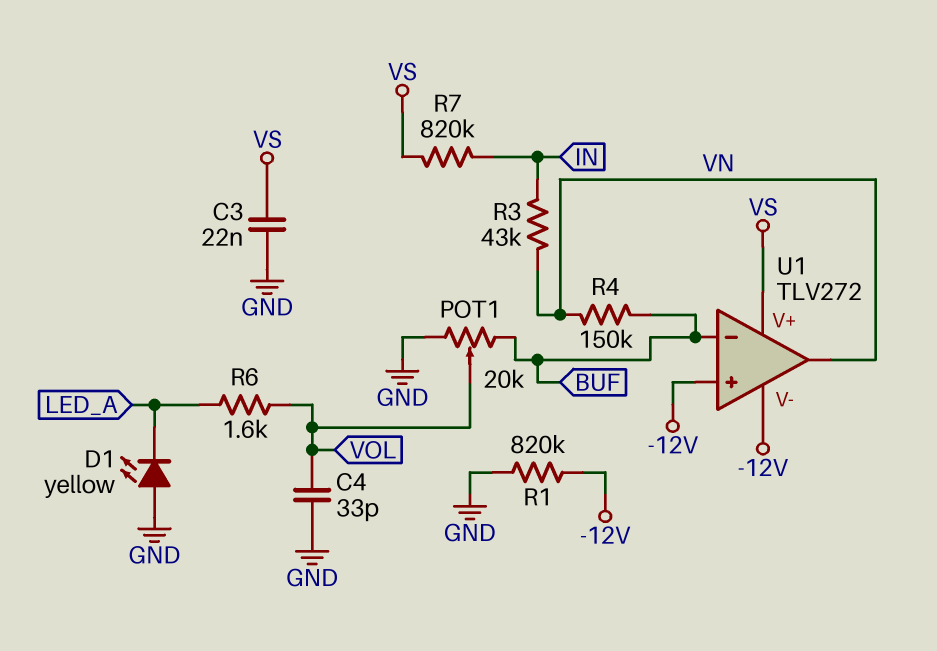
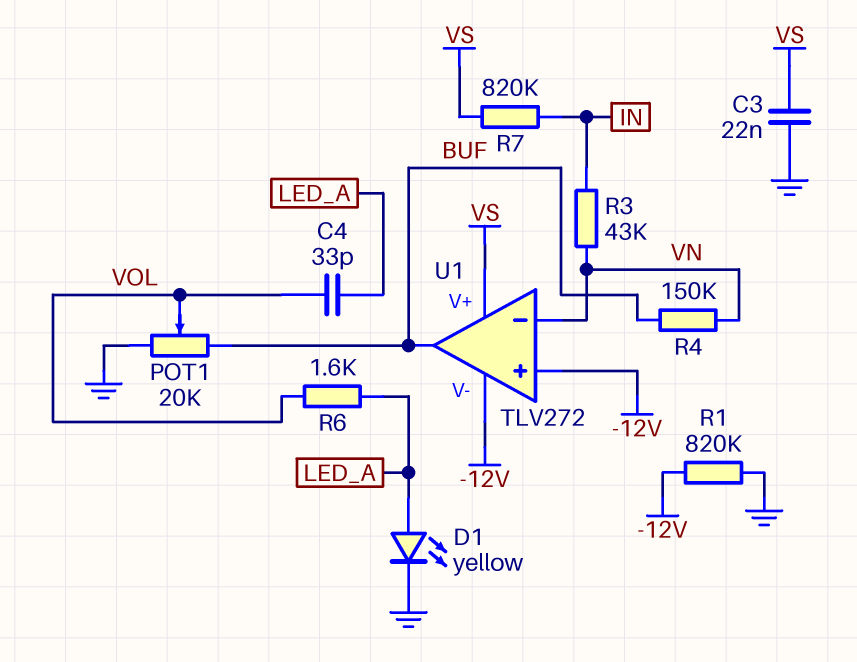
C4: 33pF (GND, VOL) -> 33pF (LED_A, VOL)
D1: LED yellow (A GND, K LED_A) -> LED yellow (A LED_A, K GND)
U1 pin in-: BUF -> VN
U1 pin out: VN -> BUF

